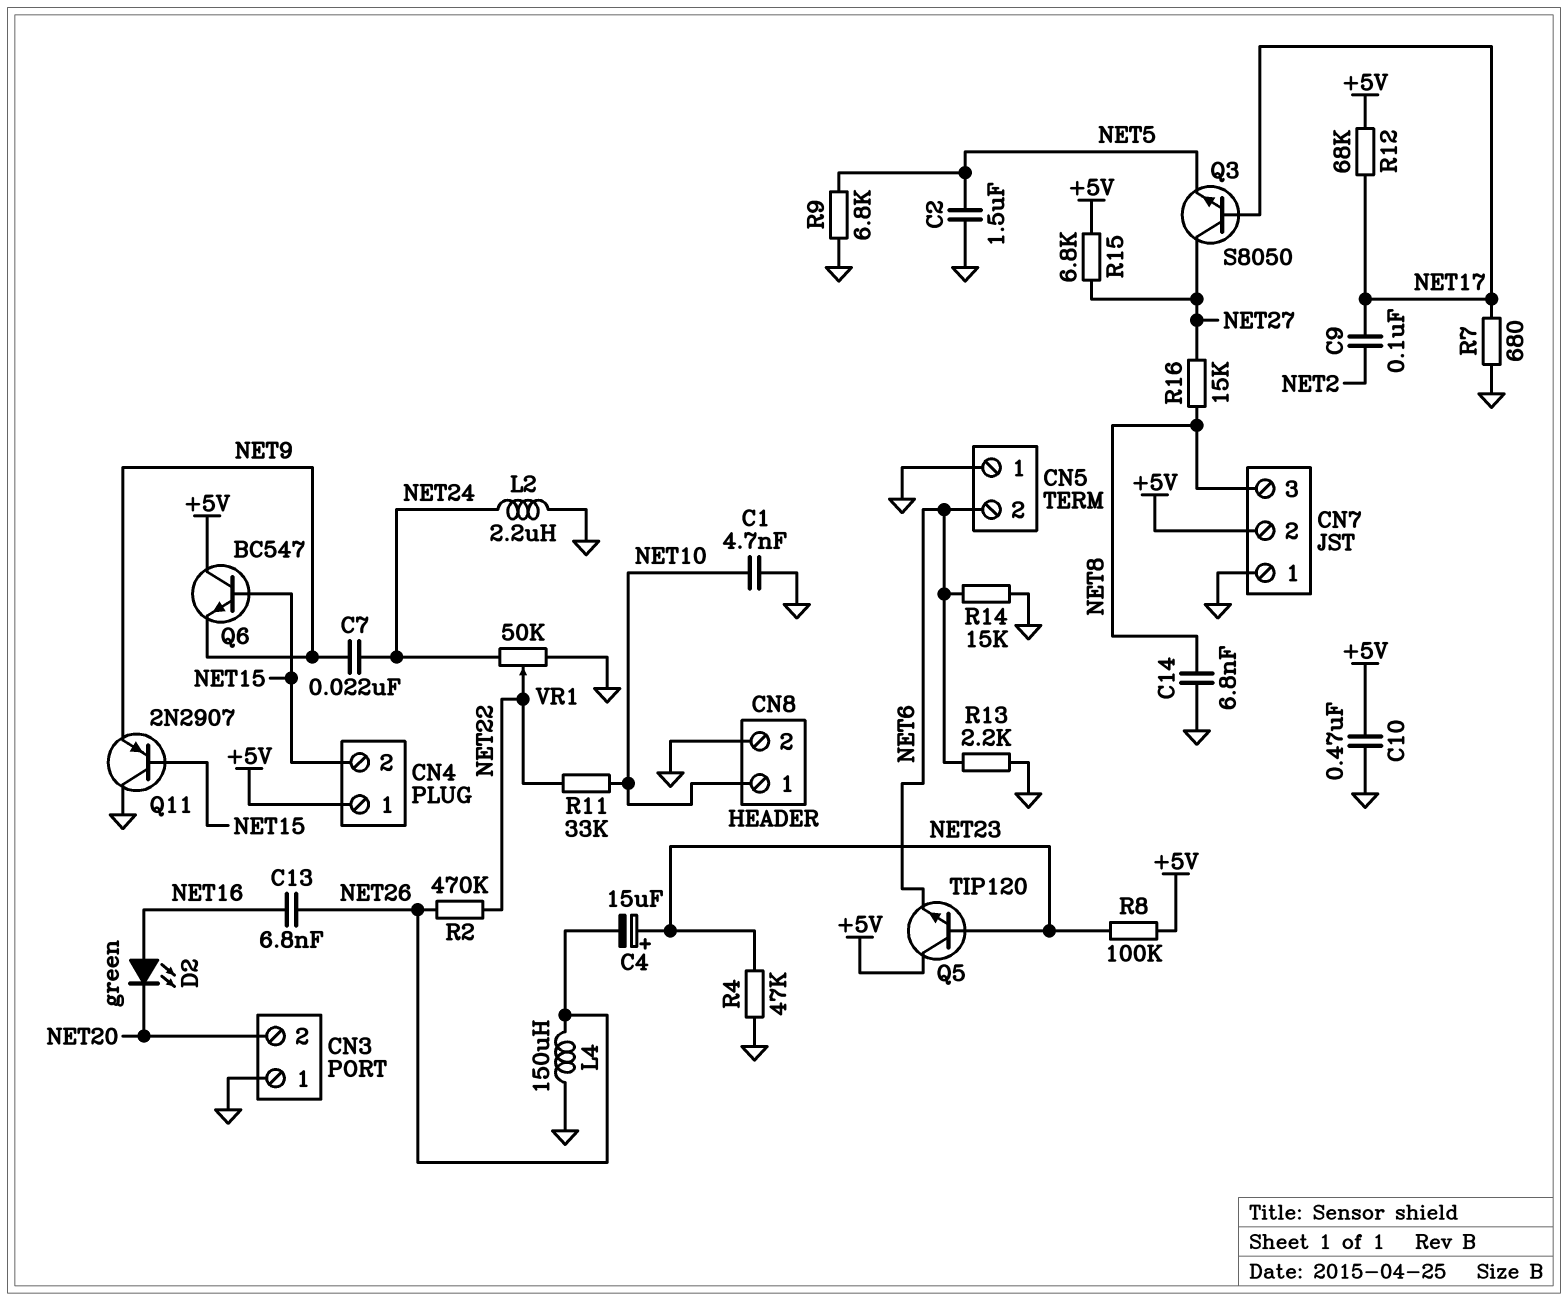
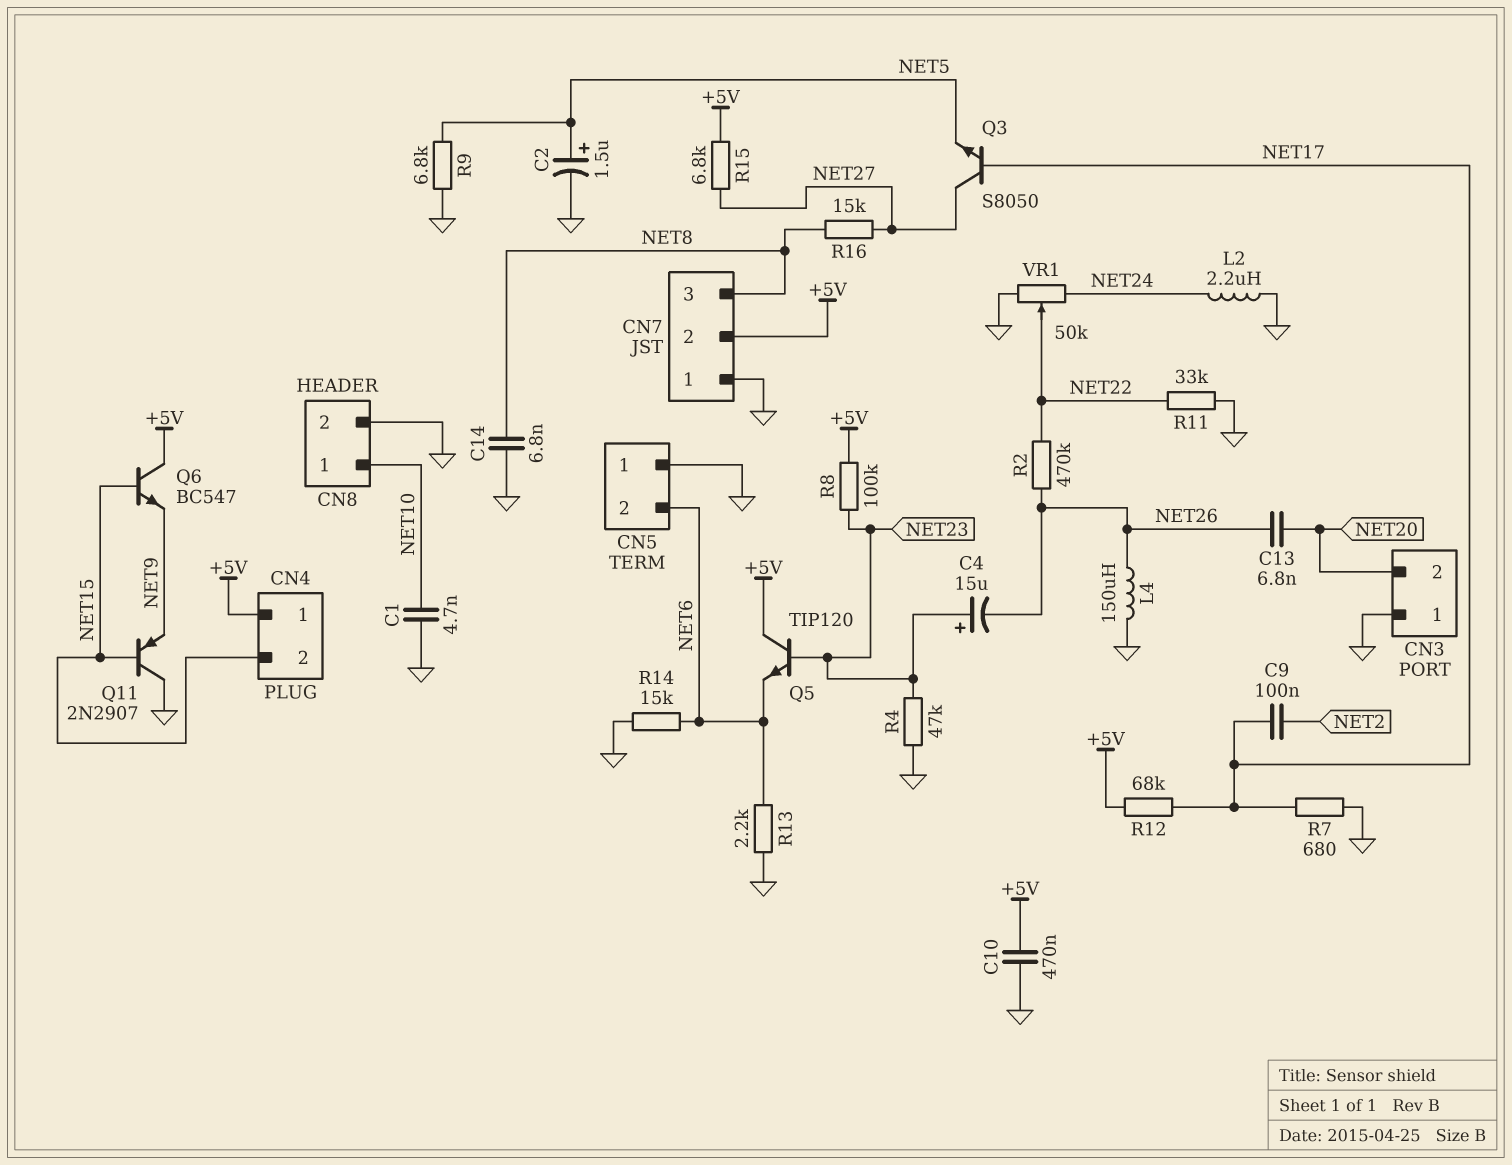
C2: 1.5uF (GND, NET5) -> 1.5uF (plus NET5, minus GND)
C7: 22nF (NET9, NET24) -> none
C13: 6.8nF (NET16, NET26) -> 6.8nF (NET20, NET26)
D2: LED green (A NET16, K NET20) -> none
R11: 33k (NET10, NET22) -> 33k (GND, NET22)

